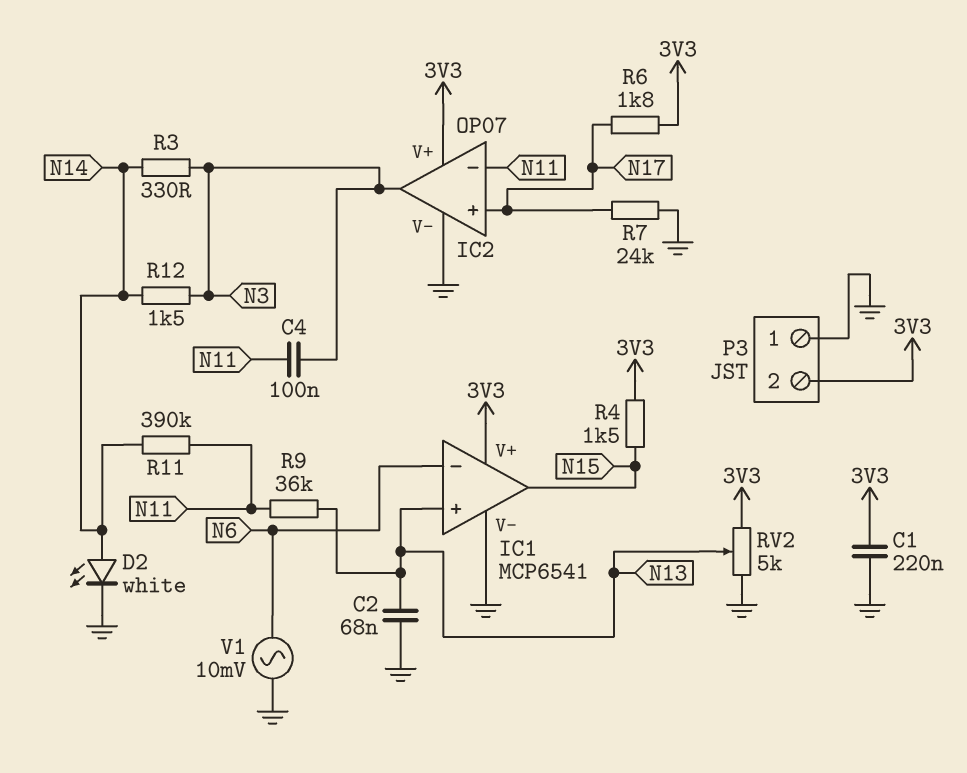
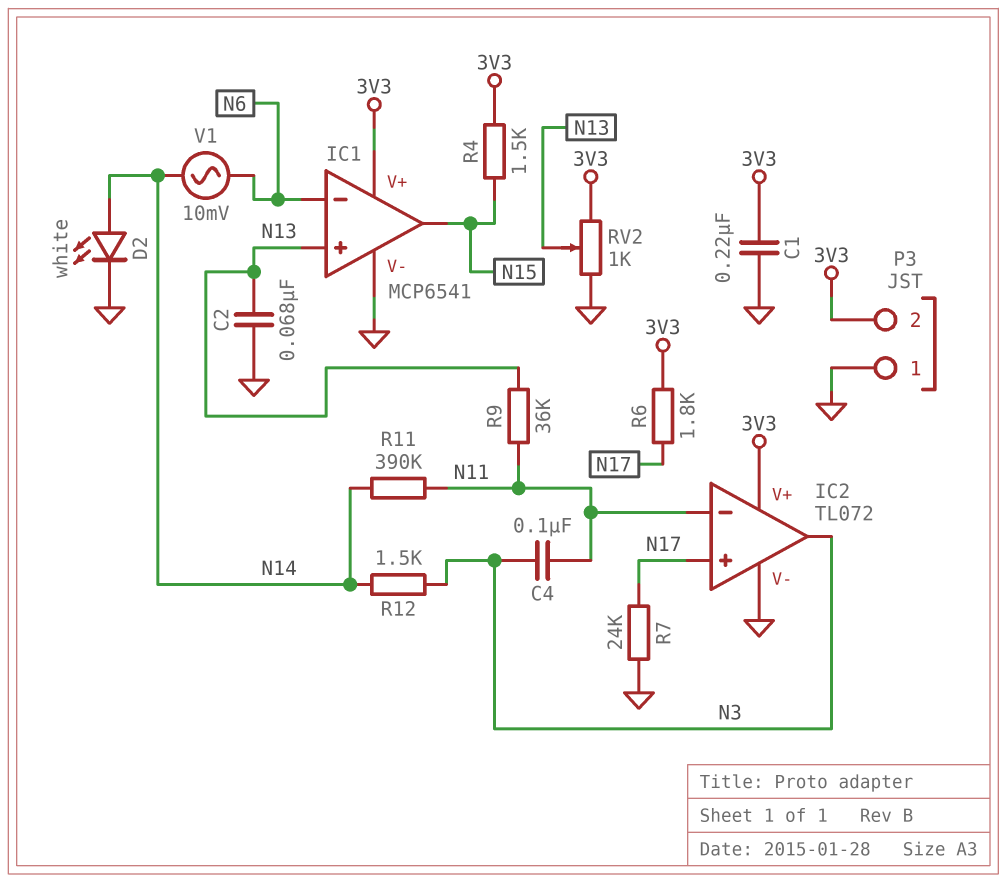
IC2: OP07 -> TL072
R3: 330 (N3, N14) -> none
RV2: 5k (3V3, GND, wiper N13) -> 1k (3V3, GND, wiper N13)
V1: AC 10mV (GND, N6) -> AC 10mV (N6, N14)

